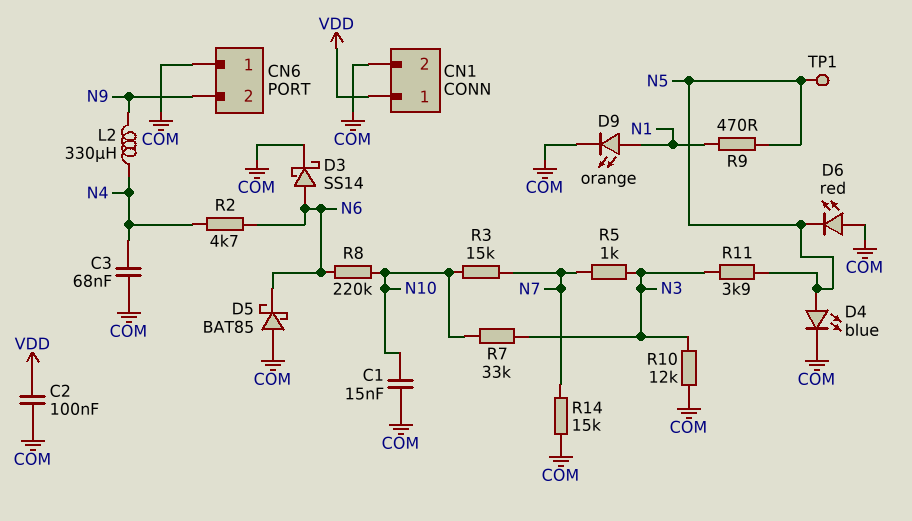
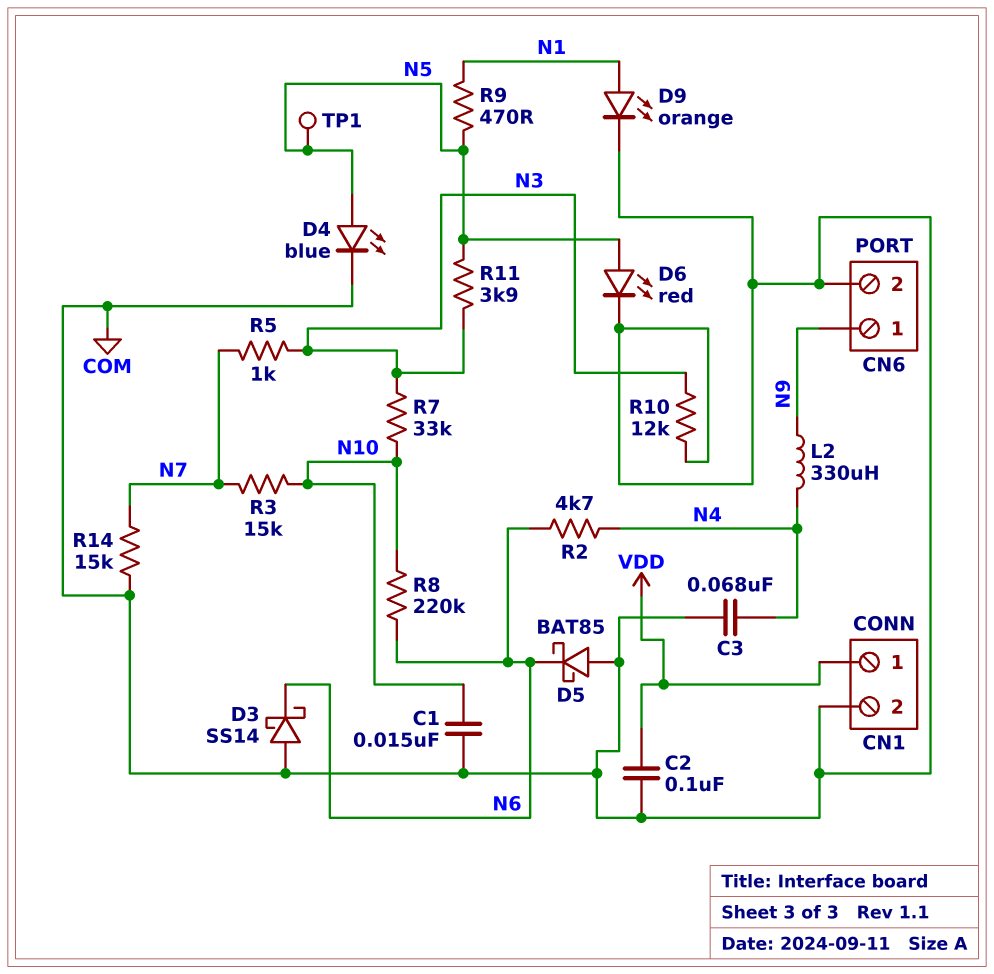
CN6 pin 1: COM -> N9
CN6 pin 2: N9 -> COM
D3: schottky SS14 (A N6, K COM) -> schottky SS14 (A COM, K N6)
D6: LED red (A COM, K N5) -> LED red (A N5, K COM)

